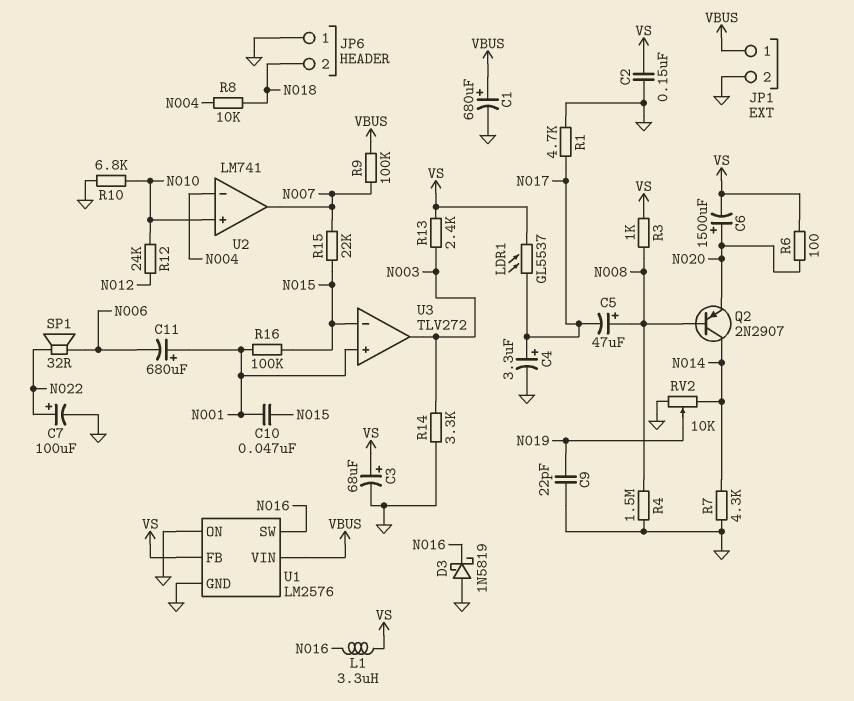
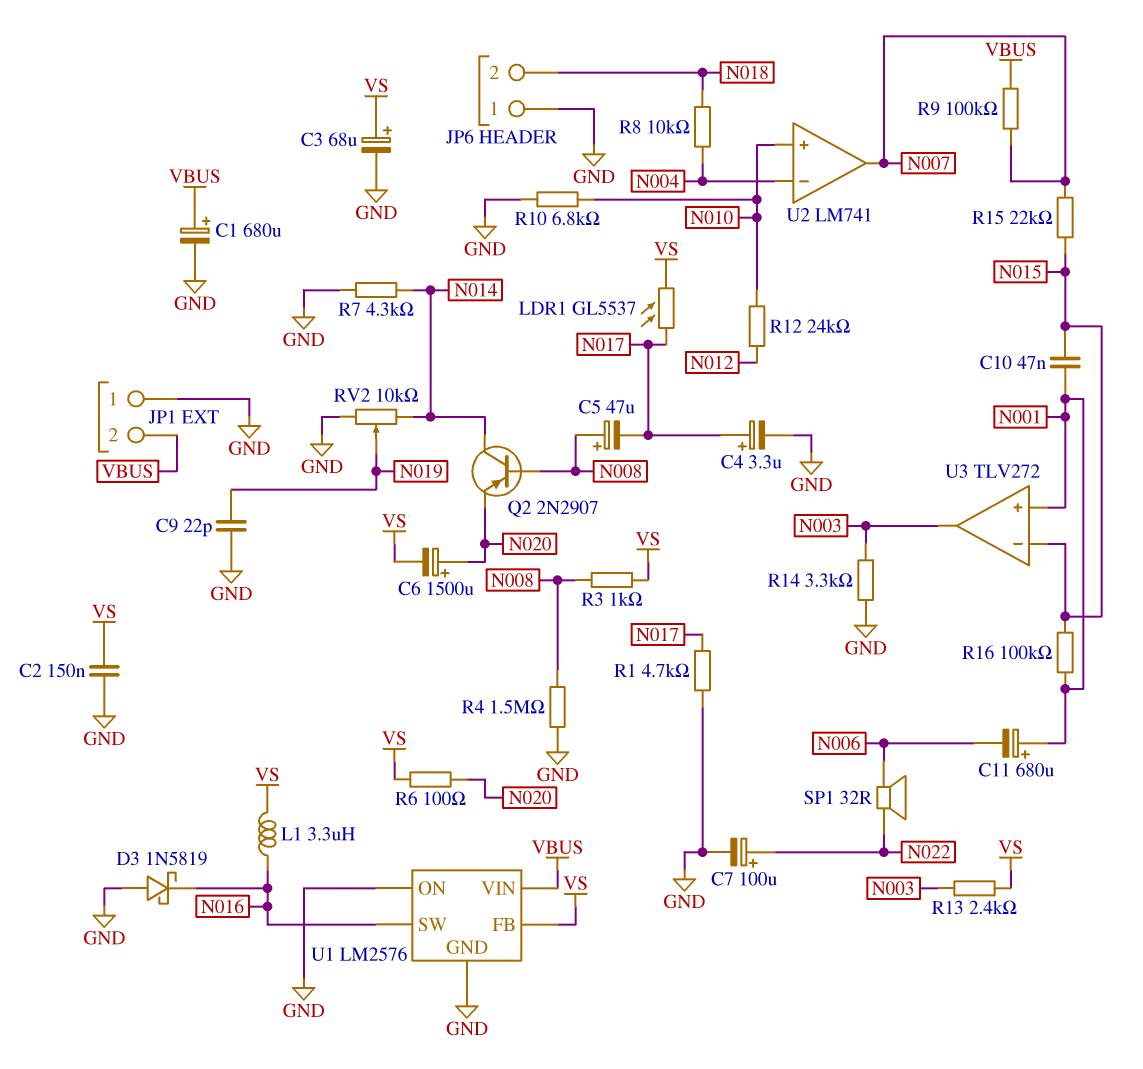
JP1 pin 1: VBUS -> GND
JP1 pin 2: GND -> VBUS

